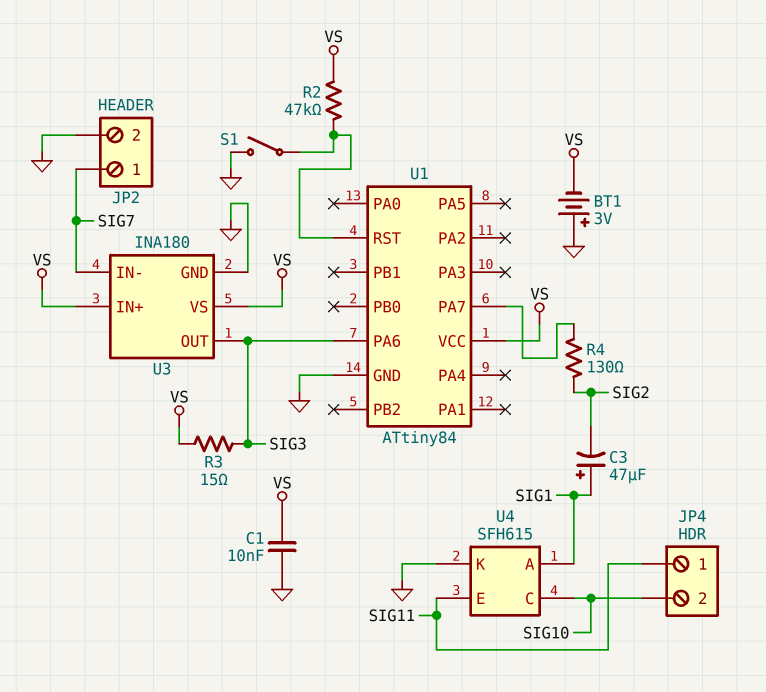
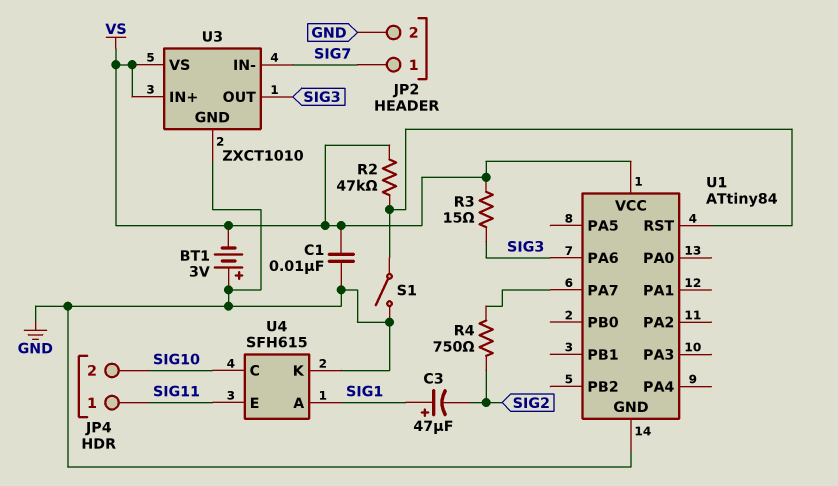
R4: 130 (SIG2, U1/PA7) -> 750 (SIG2, U1/PA7)
U3: INA180 -> ZXCT1010

